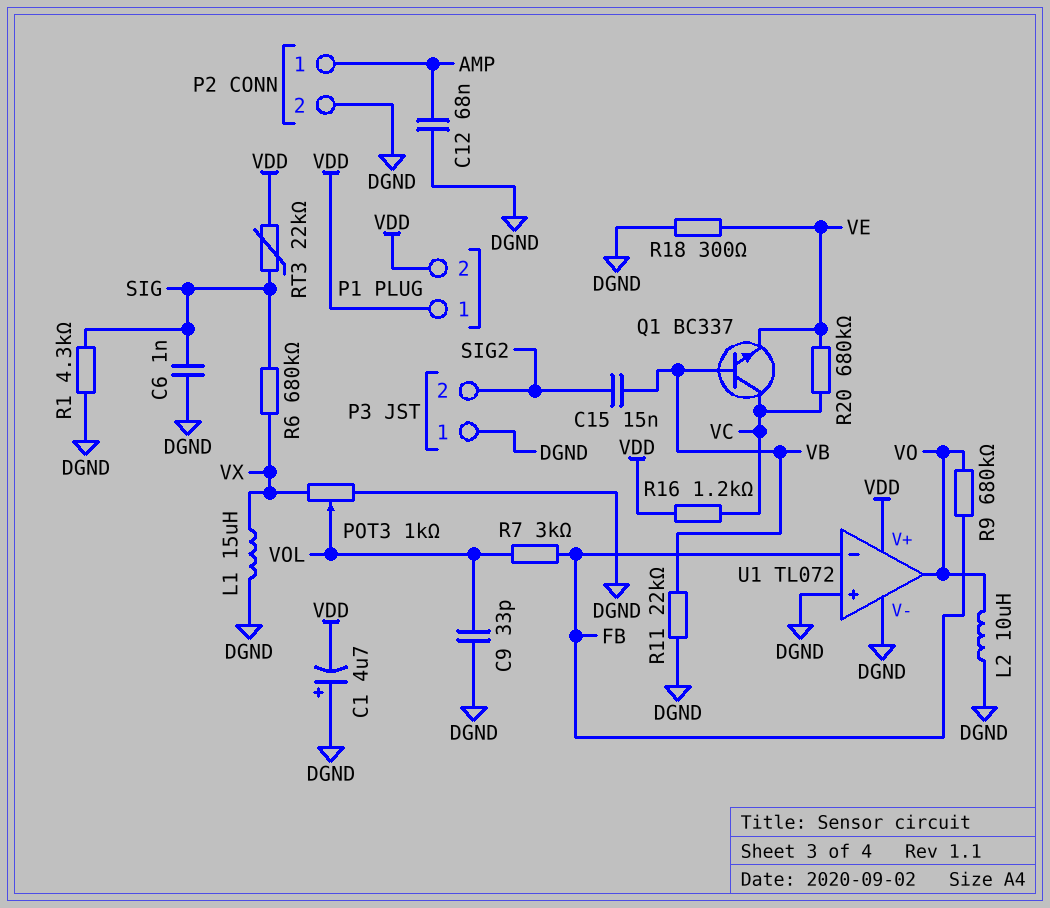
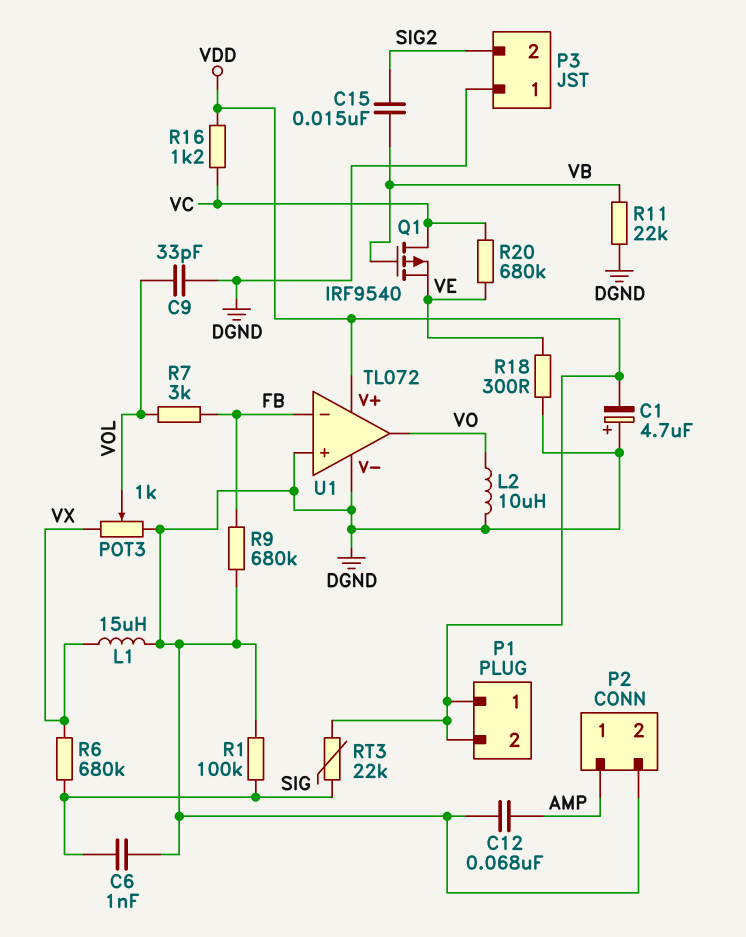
Q1: NPN BC337 (B VB, C VC, E VE) -> PMOS IRF9540 (G VB, D VC, S VE)
R1: 4.3k (DGND, SIG) -> 100k (DGND, SIG)
R9: 680k (FB, VO) -> 680k (DGND, FB)

